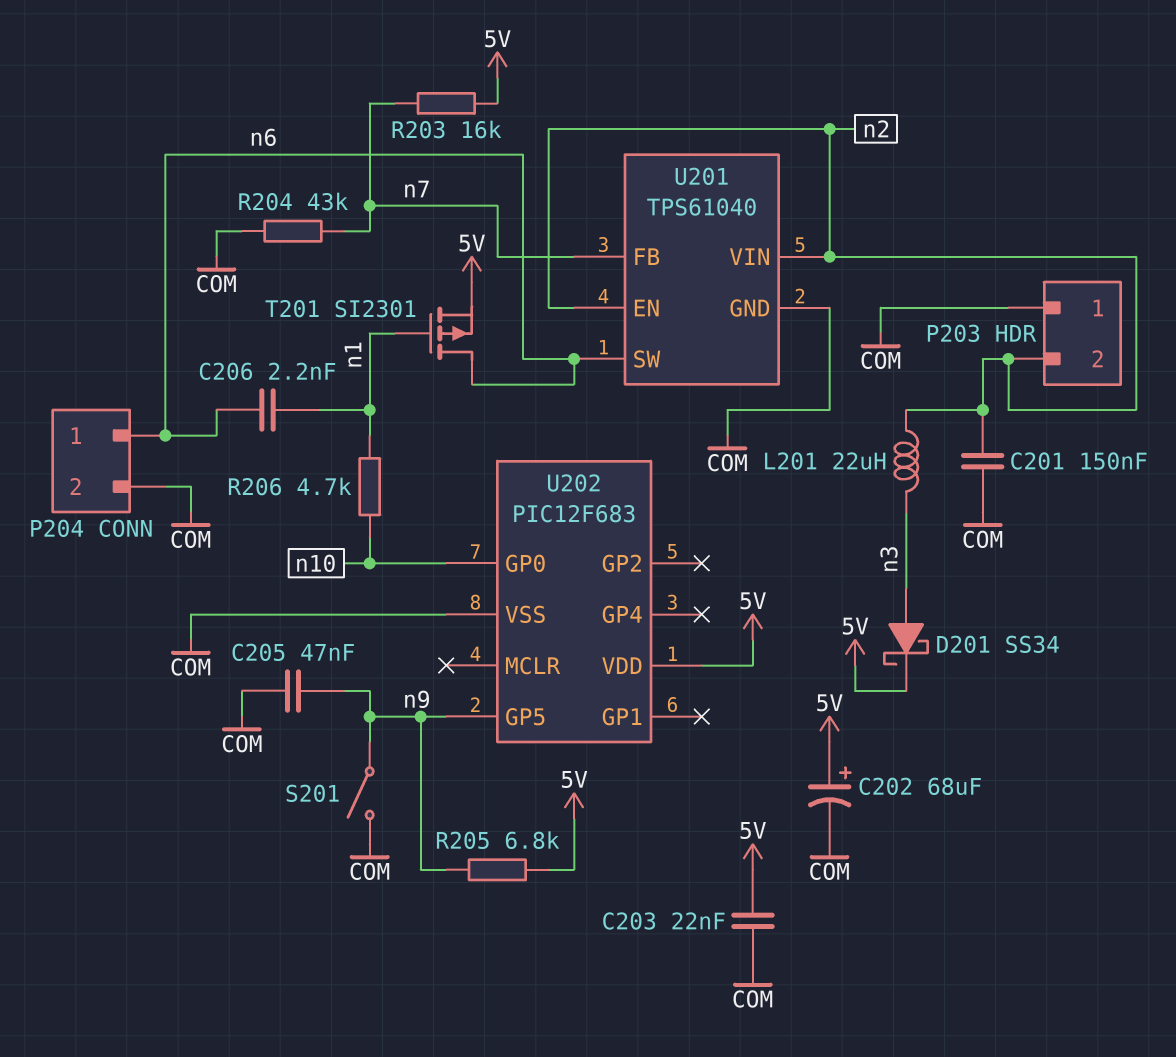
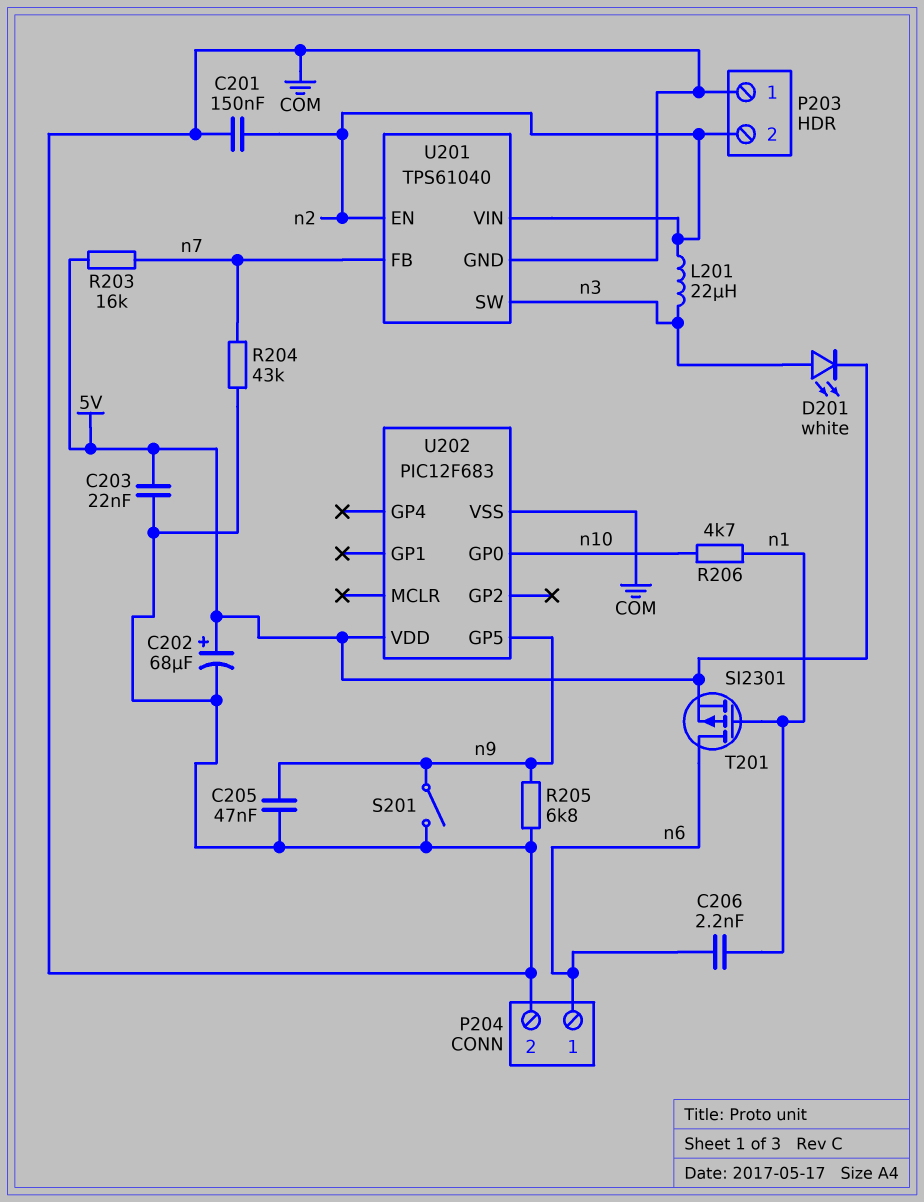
D201: schottky SS34 (A n3, K 5V) -> LED white (A n3, K 5V)
R205: 6.8k (5V, n9) -> 6.8k (COM, n9)
U201 pin SW: n6 -> n3

